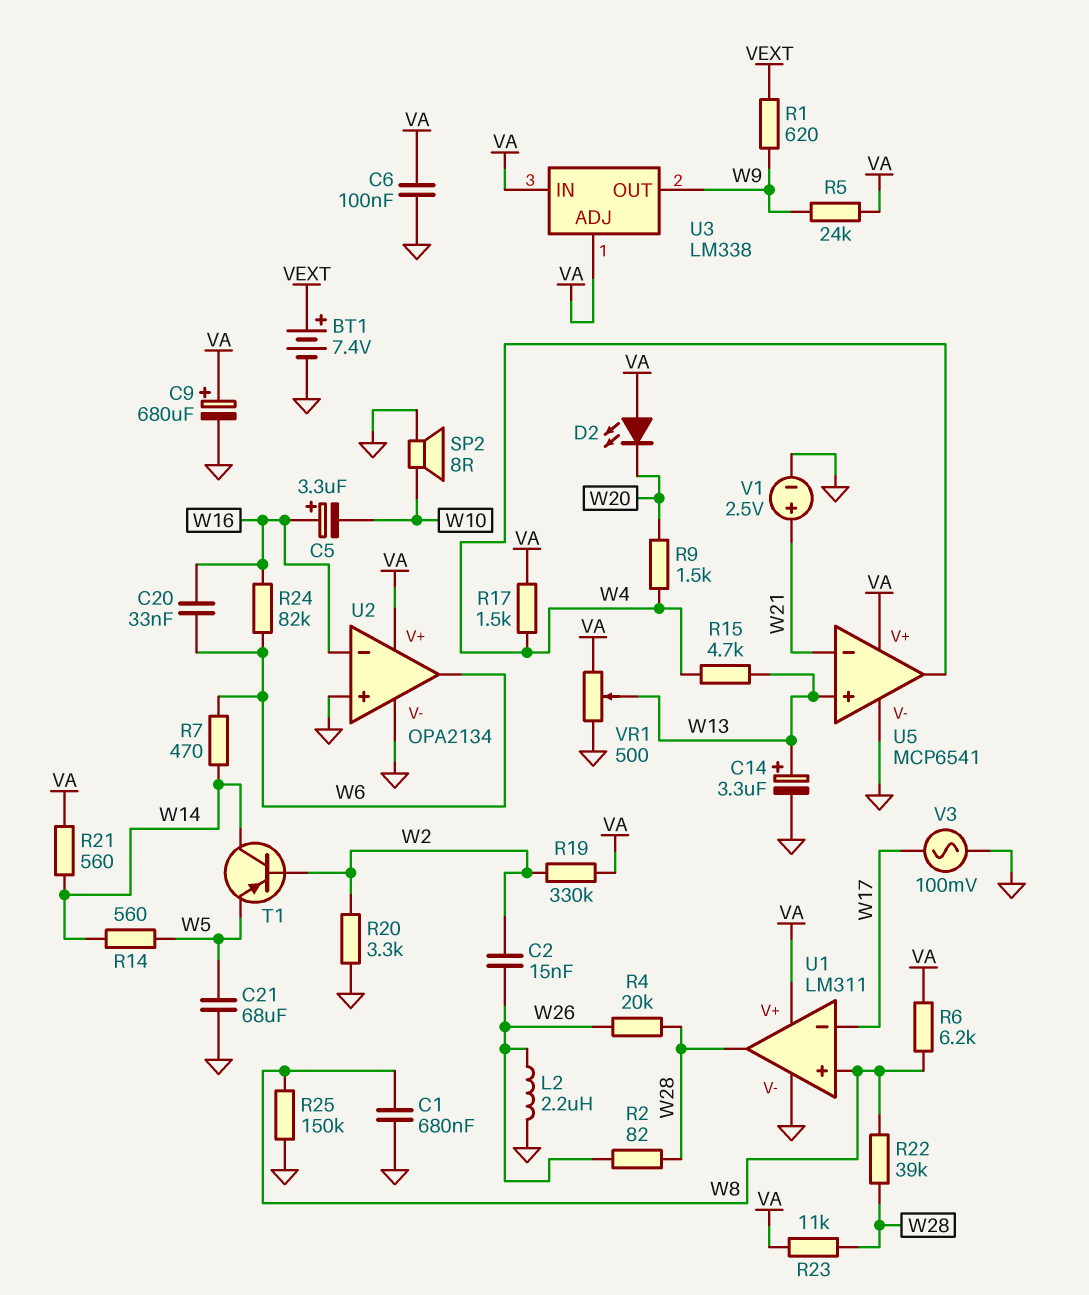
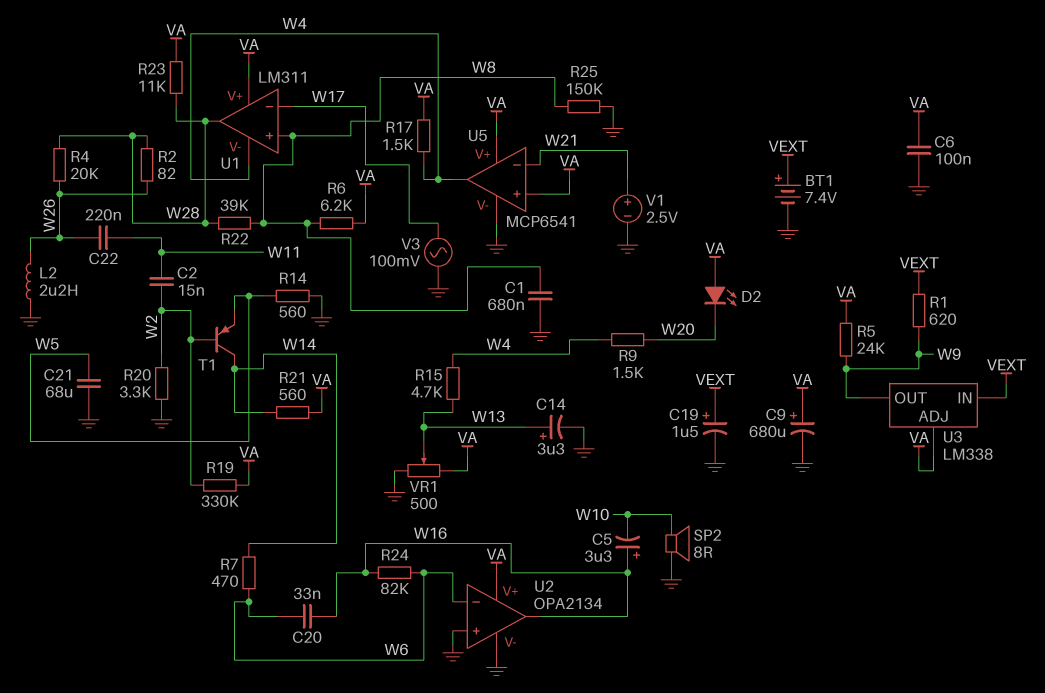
C2: 15nF (W2, W26) -> 15nF (W2, W11)
C19: none -> 1.5uF (plus VEXT, minus GND)
C22: none -> 220nF (W11, W26)
R14: 560 (W5, W14) -> 560 (GND, W5)
U1 pin V-: GND -> W4
U2 pin in-: W16 -> W6
U2 pin out: W6 -> W16
U3 pin IN: VA -> VEXT
U5 pin in+: W13 -> VA

